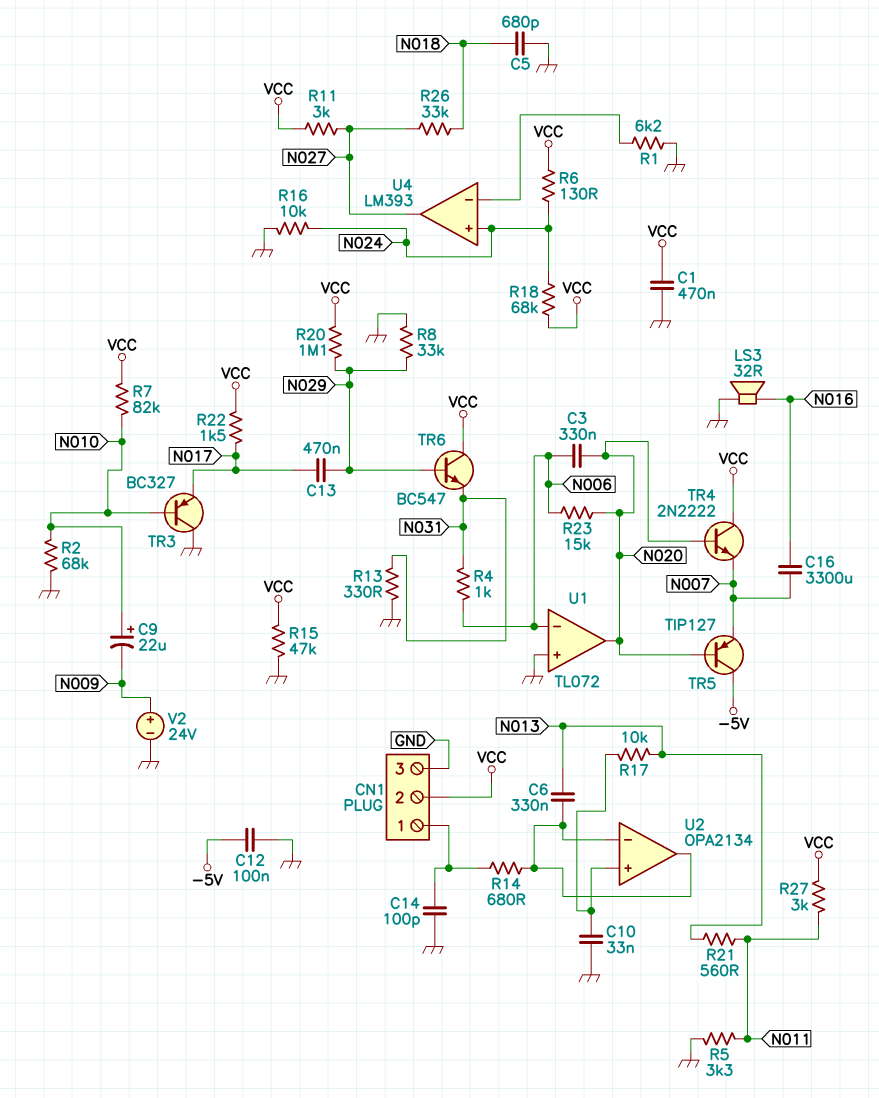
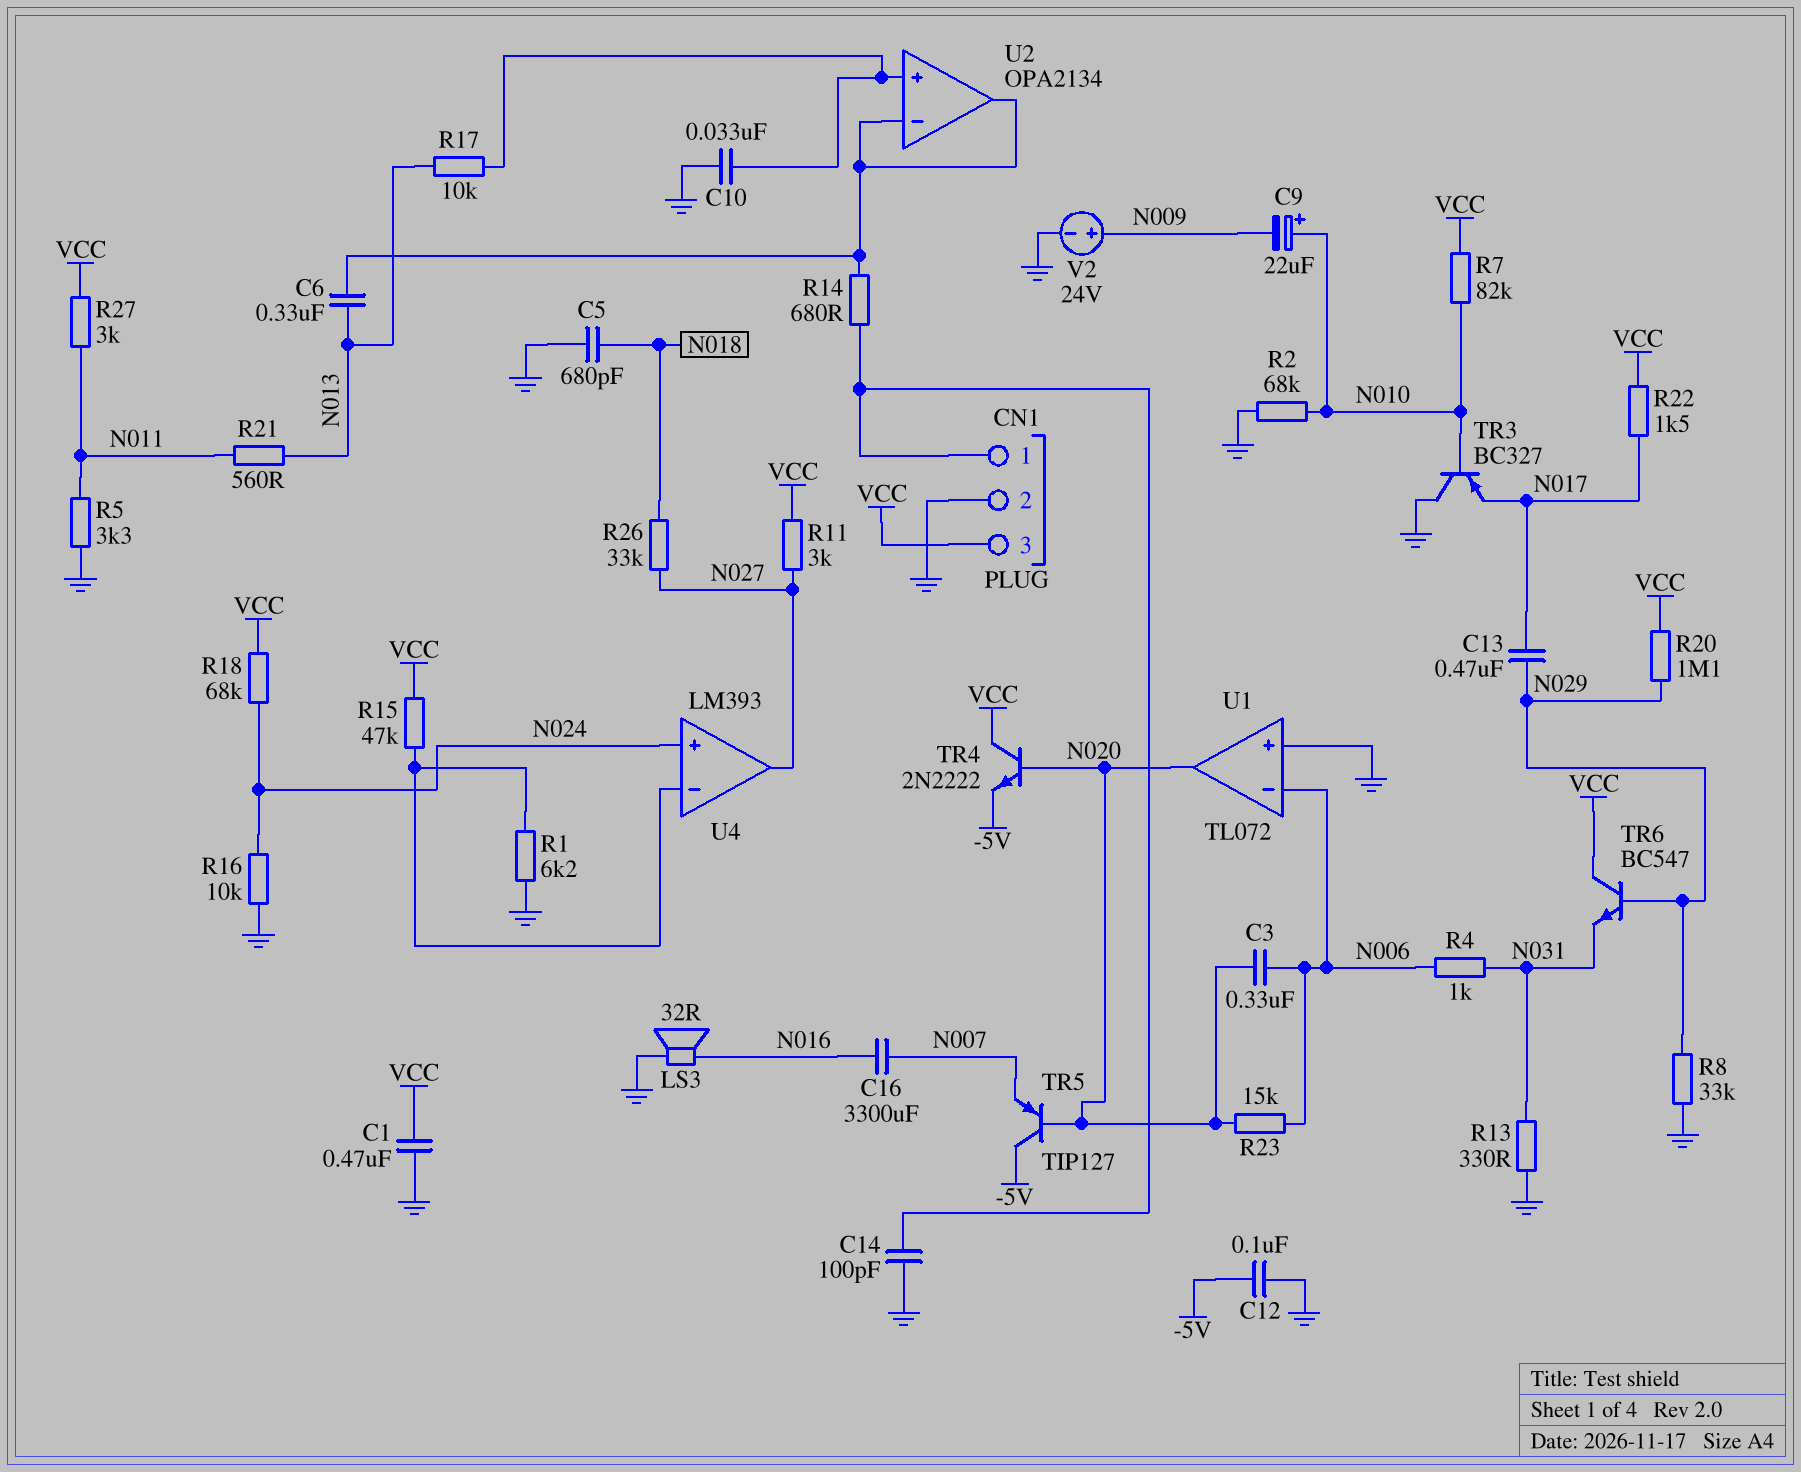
CN1 pin 2: VCC -> GND
CN1 pin 3: GND -> VCC
R6: 130 (N024, VCC) -> none
R15: 47k (GND, VCC) -> 47k (U4/in-, VCC)
TR4: NPN 2N2222 (B N020, C VCC, E N007) -> NPN 2N2222 (B N020, C VCC, E -5V)

